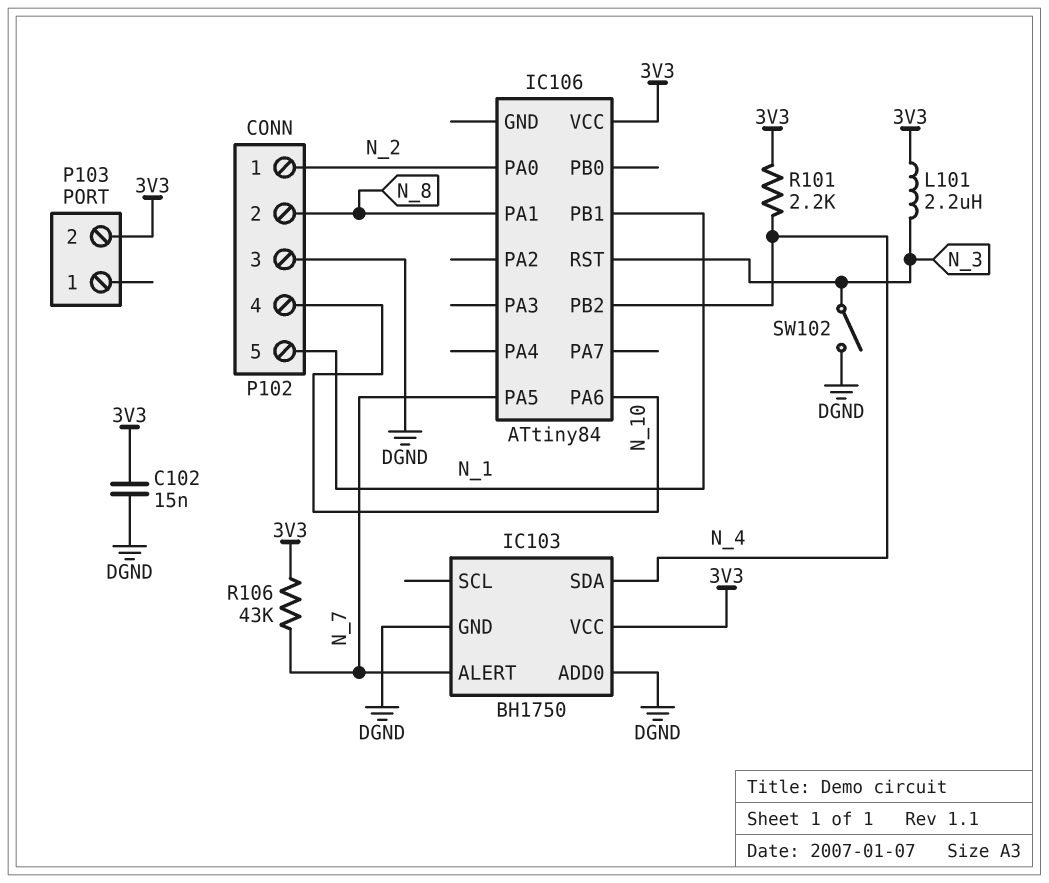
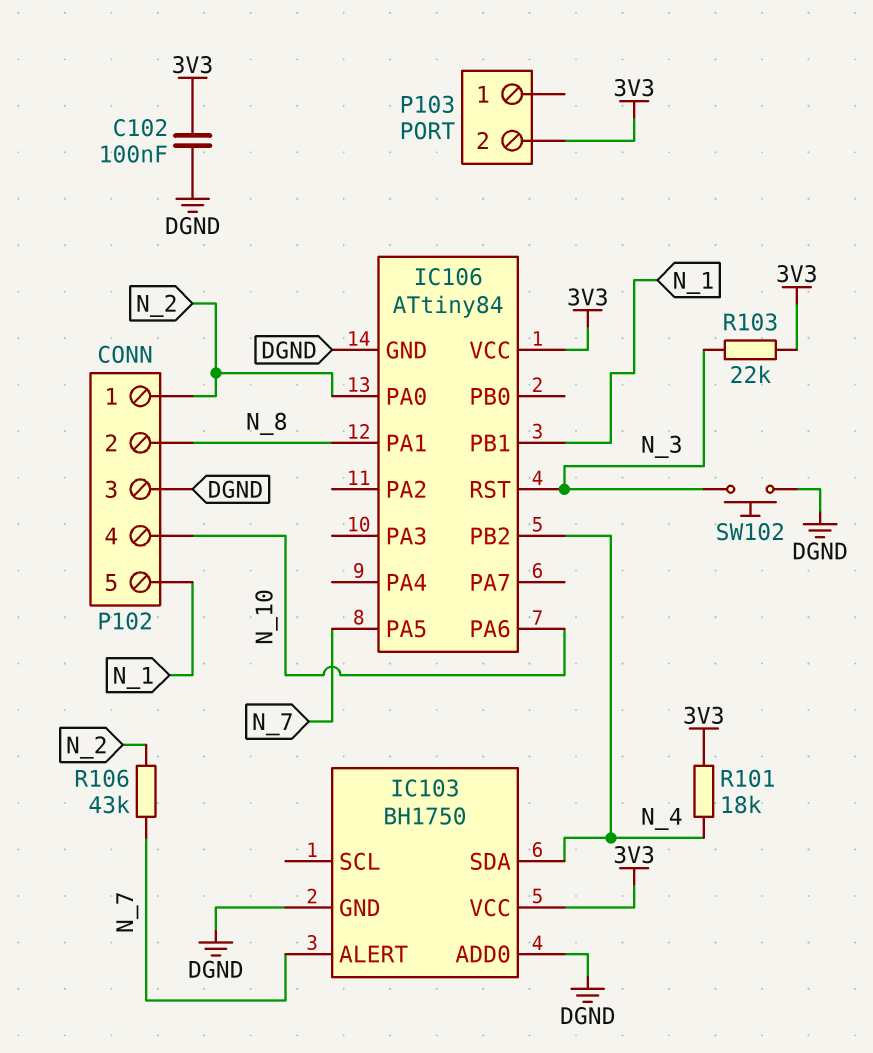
C102: 15nF (3V3, DGND) -> 100nF (3V3, DGND)
IC106 pin GND: none -> DGND
L101: 2.2uH (3V3, N_3) -> none
R101: 2.2k (3V3, N_4) -> 18k (3V3, N_4)
R103: none -> 22k (3V3, N_3)
R106: 43k (3V3, N_7) -> 43k (N_2, N_7)
SW102: switch (DGND, N_3) -> button (DGND, N_3)

